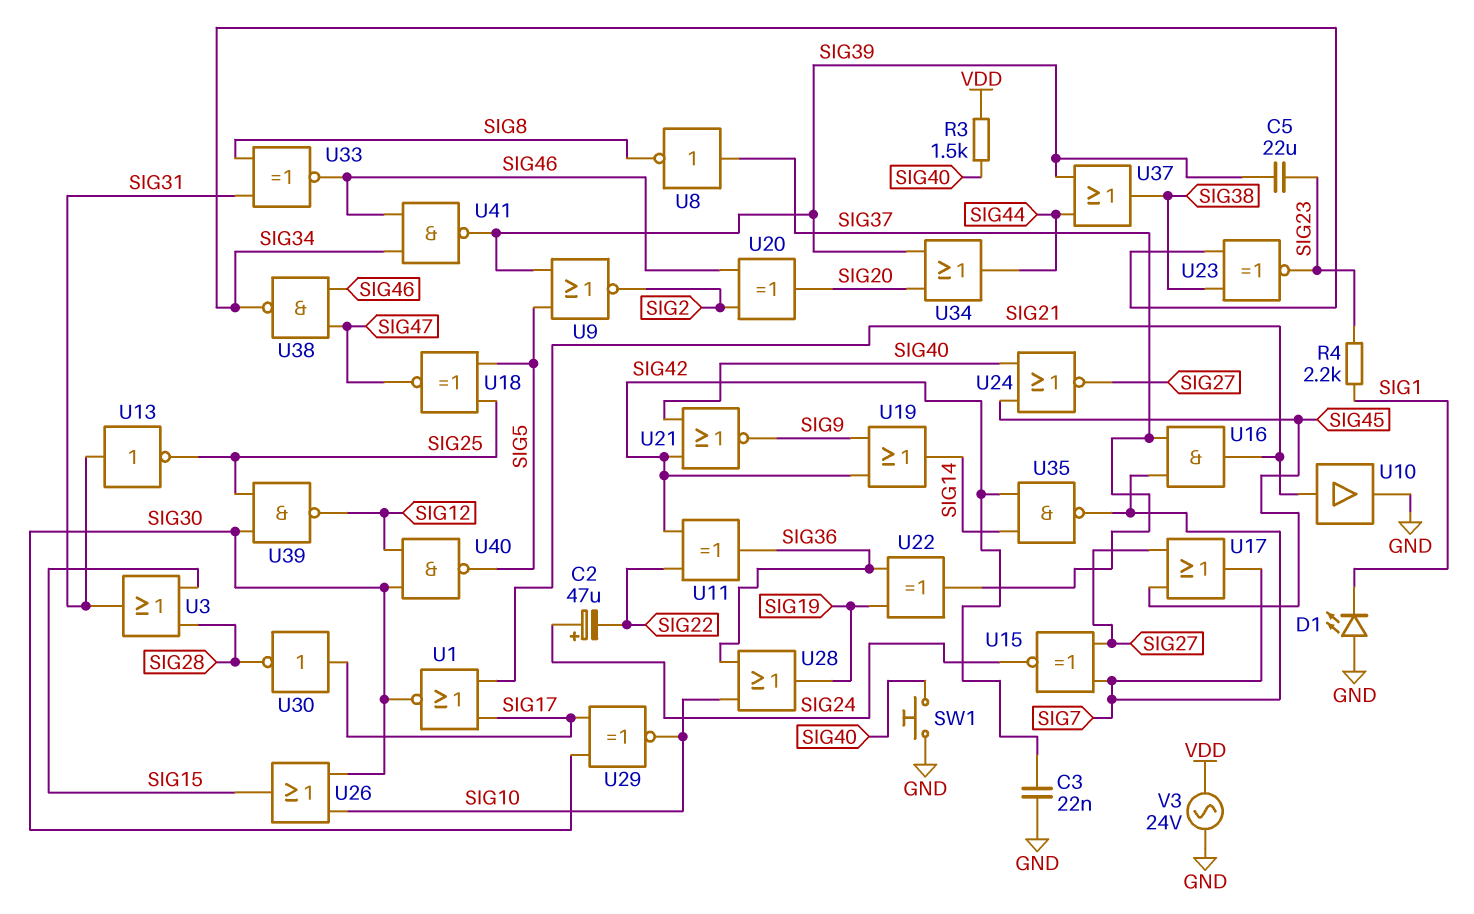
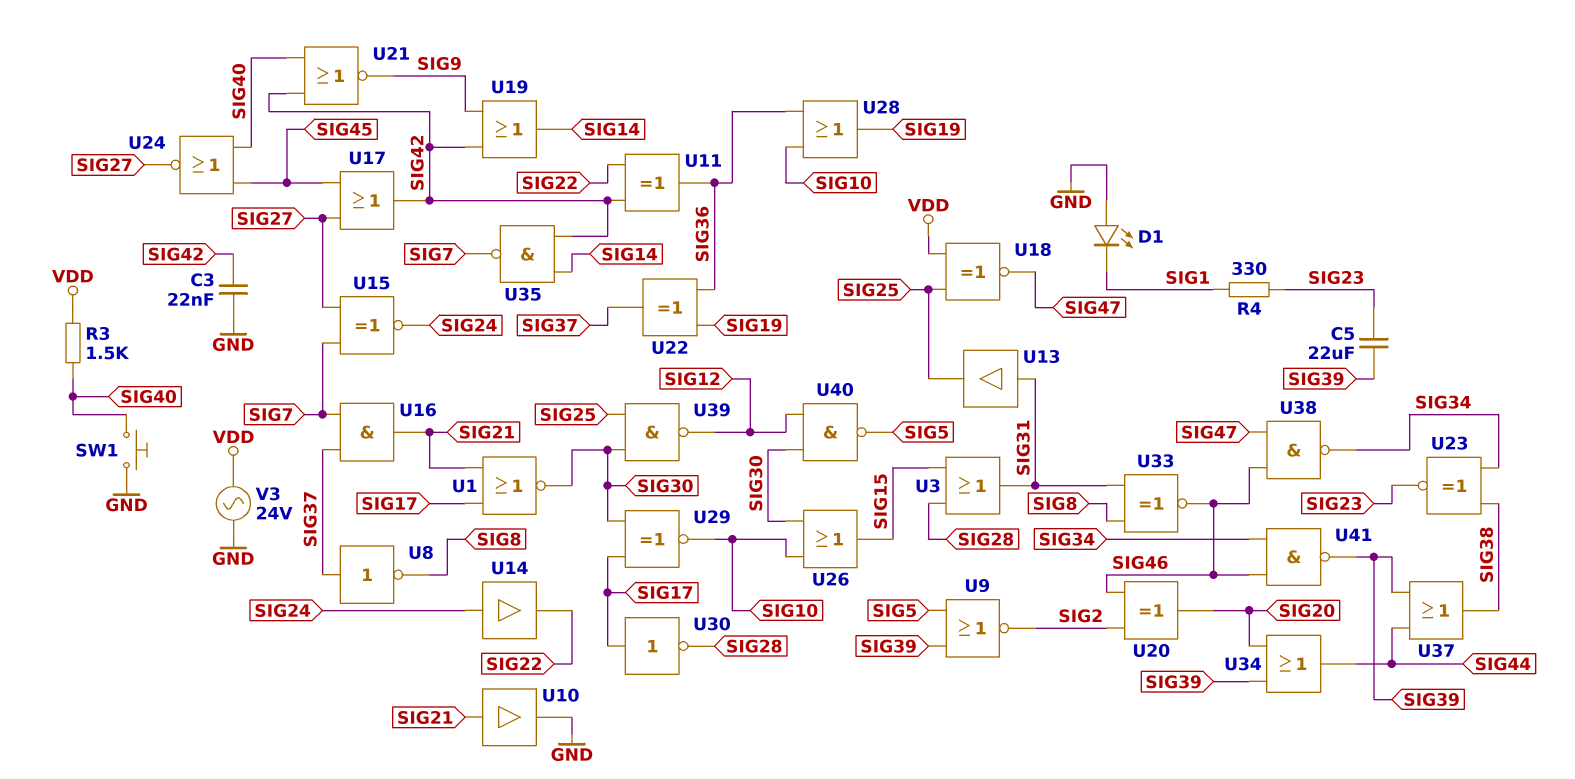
C2: 47uF (plus SIG24, minus SIG22) -> none
R4: 2.2k (SIG1, SIG23) -> 330 (SIG1, SIG23)
U13: NOT (in SIG31, out SIG25) -> buffer (in SIG31, out SIG25)
U14: none -> buffer (in SIG24, out SIG22)
U17: OR (in SIG27, in SIG45, out SIG7) -> OR (in SIG27, in SIG45, out SIG42)
U18: XNOR (in SIG5, in SIG25, out SIG47) -> XNOR (in SIG25, in VDD, out SIG47)

